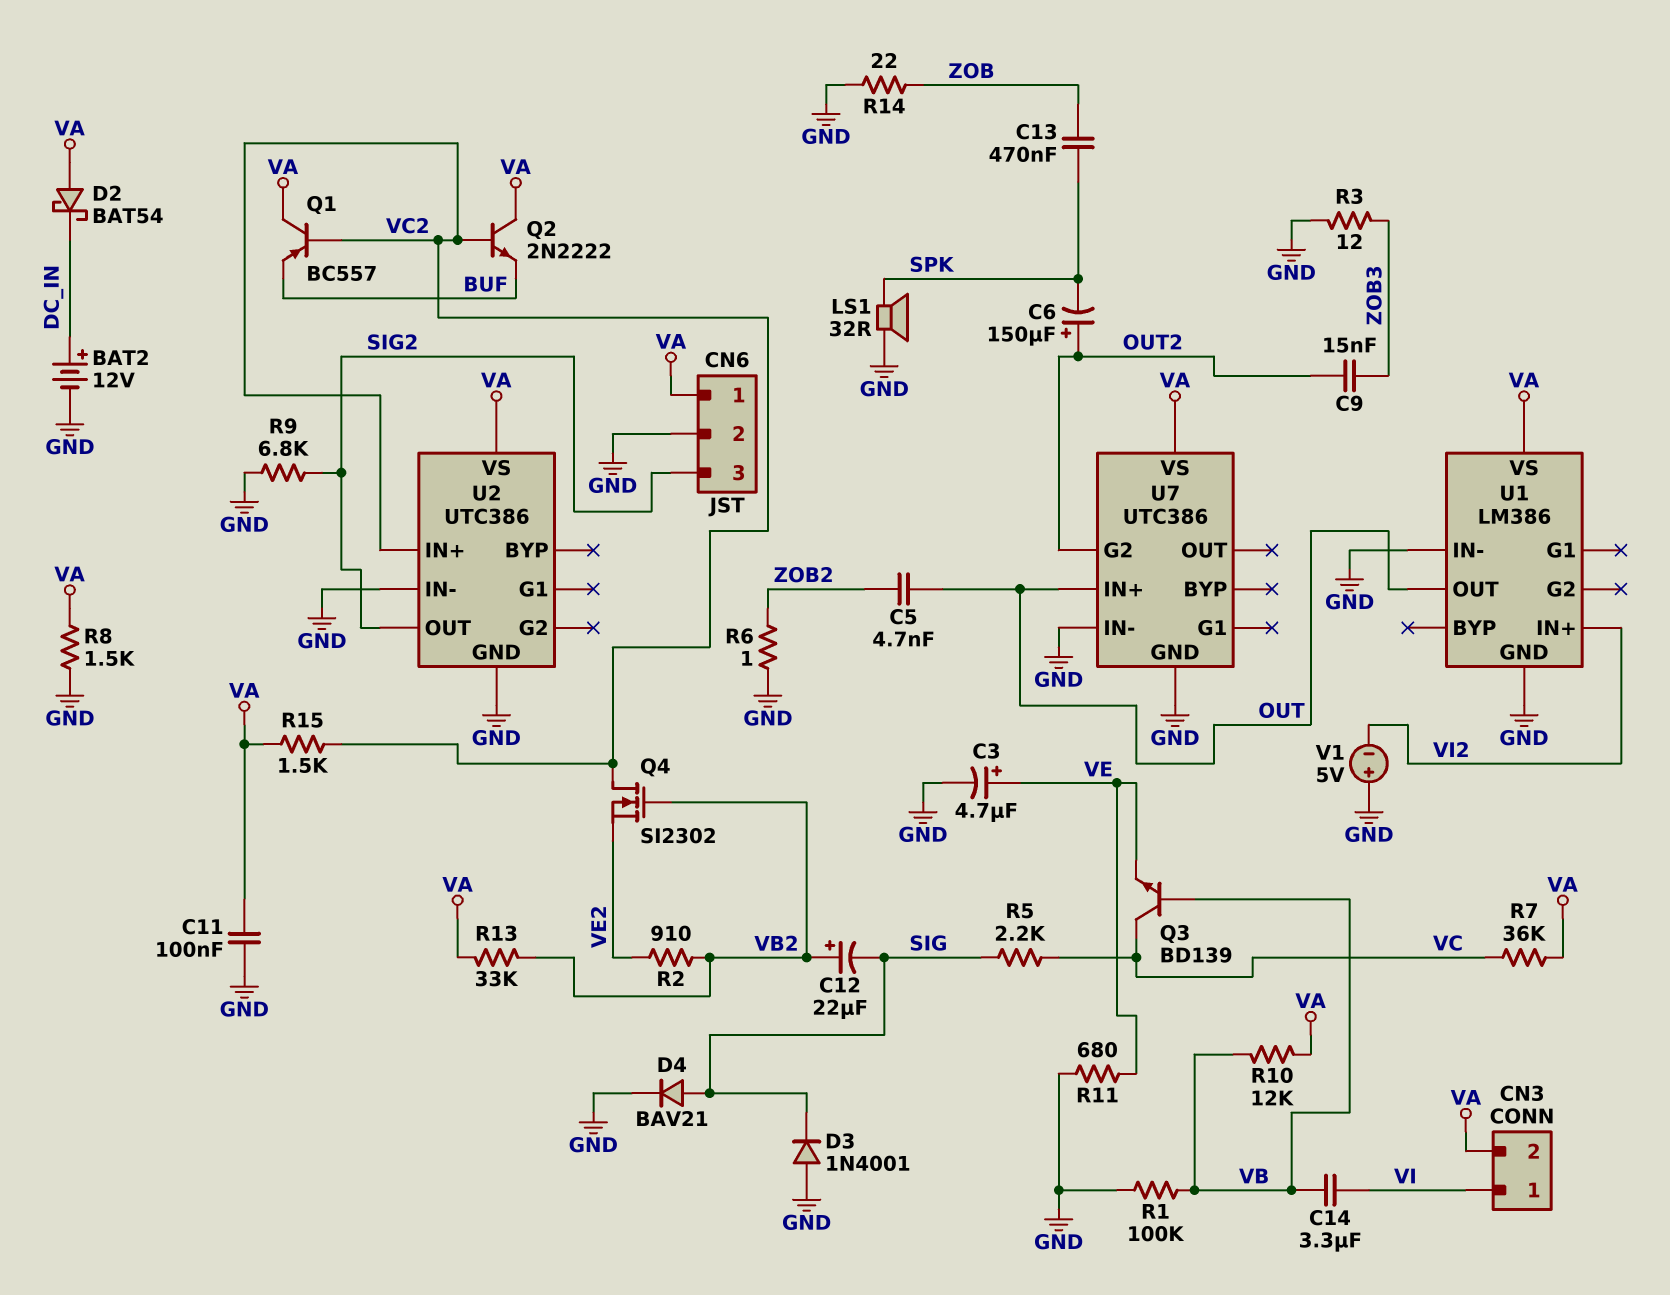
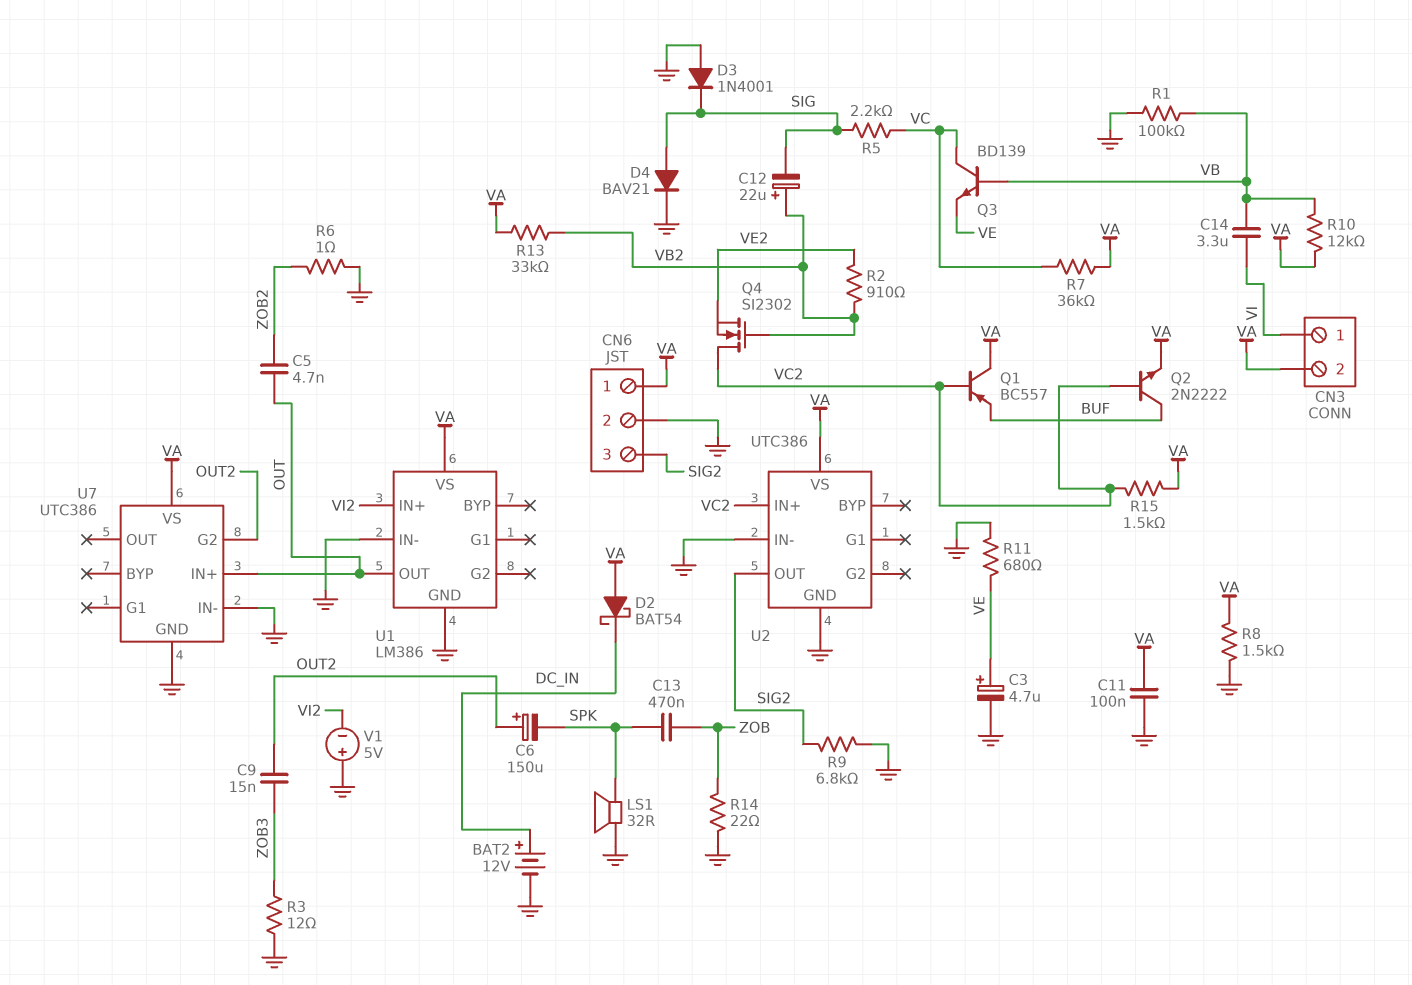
Q2: NPN 2N2222 (B VC2, C VA, E BUF) -> NPN 2N2222 (B VC2, C BUF, E VA)

